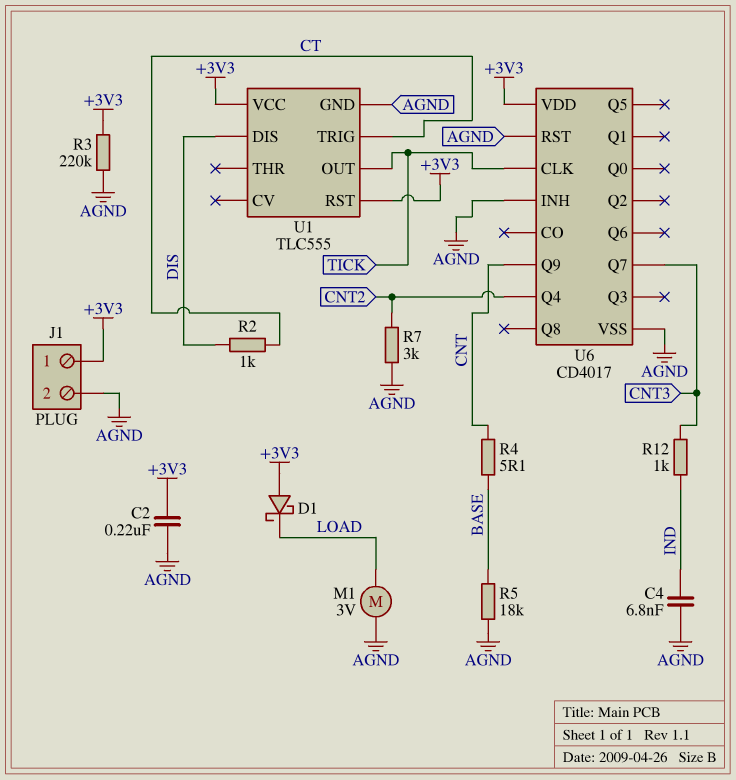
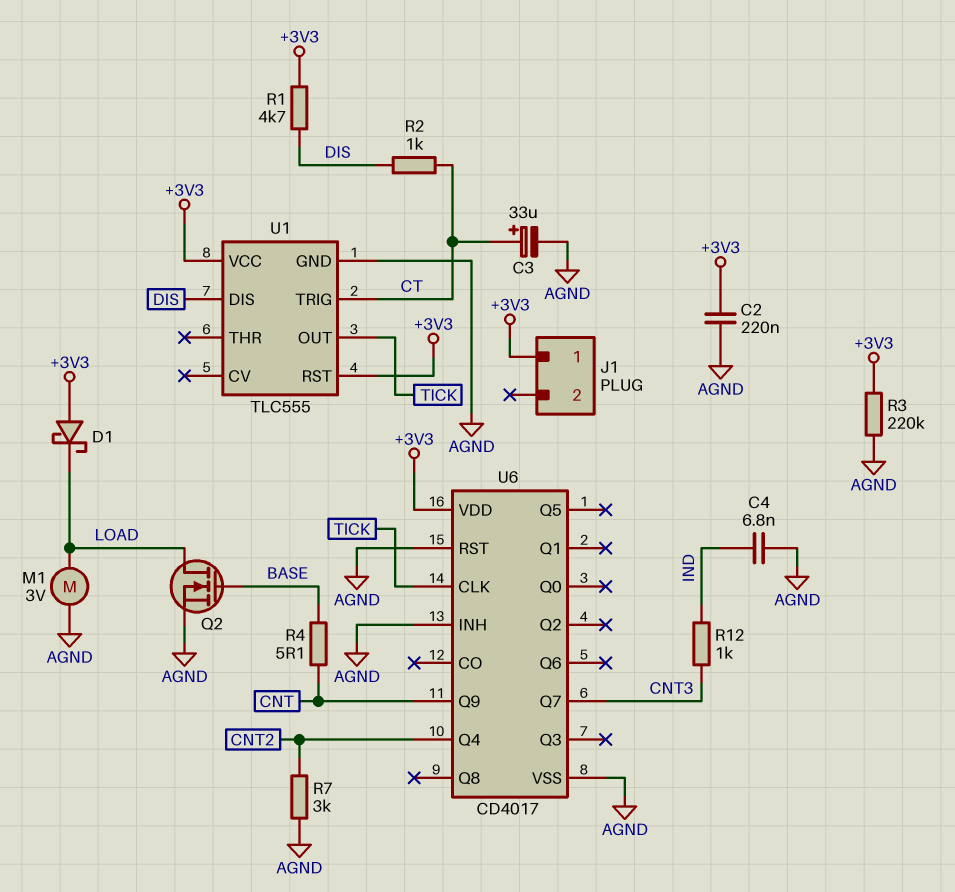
C3: none -> 33uF (plus CT, minus AGND)
J1 pin 2: AGND -> none
Q2: none -> NMOS (G BASE, D LOAD, S AGND)
R1: none -> 4.7k (+3V3, DIS)
R5: 18k (AGND, BASE) -> none

